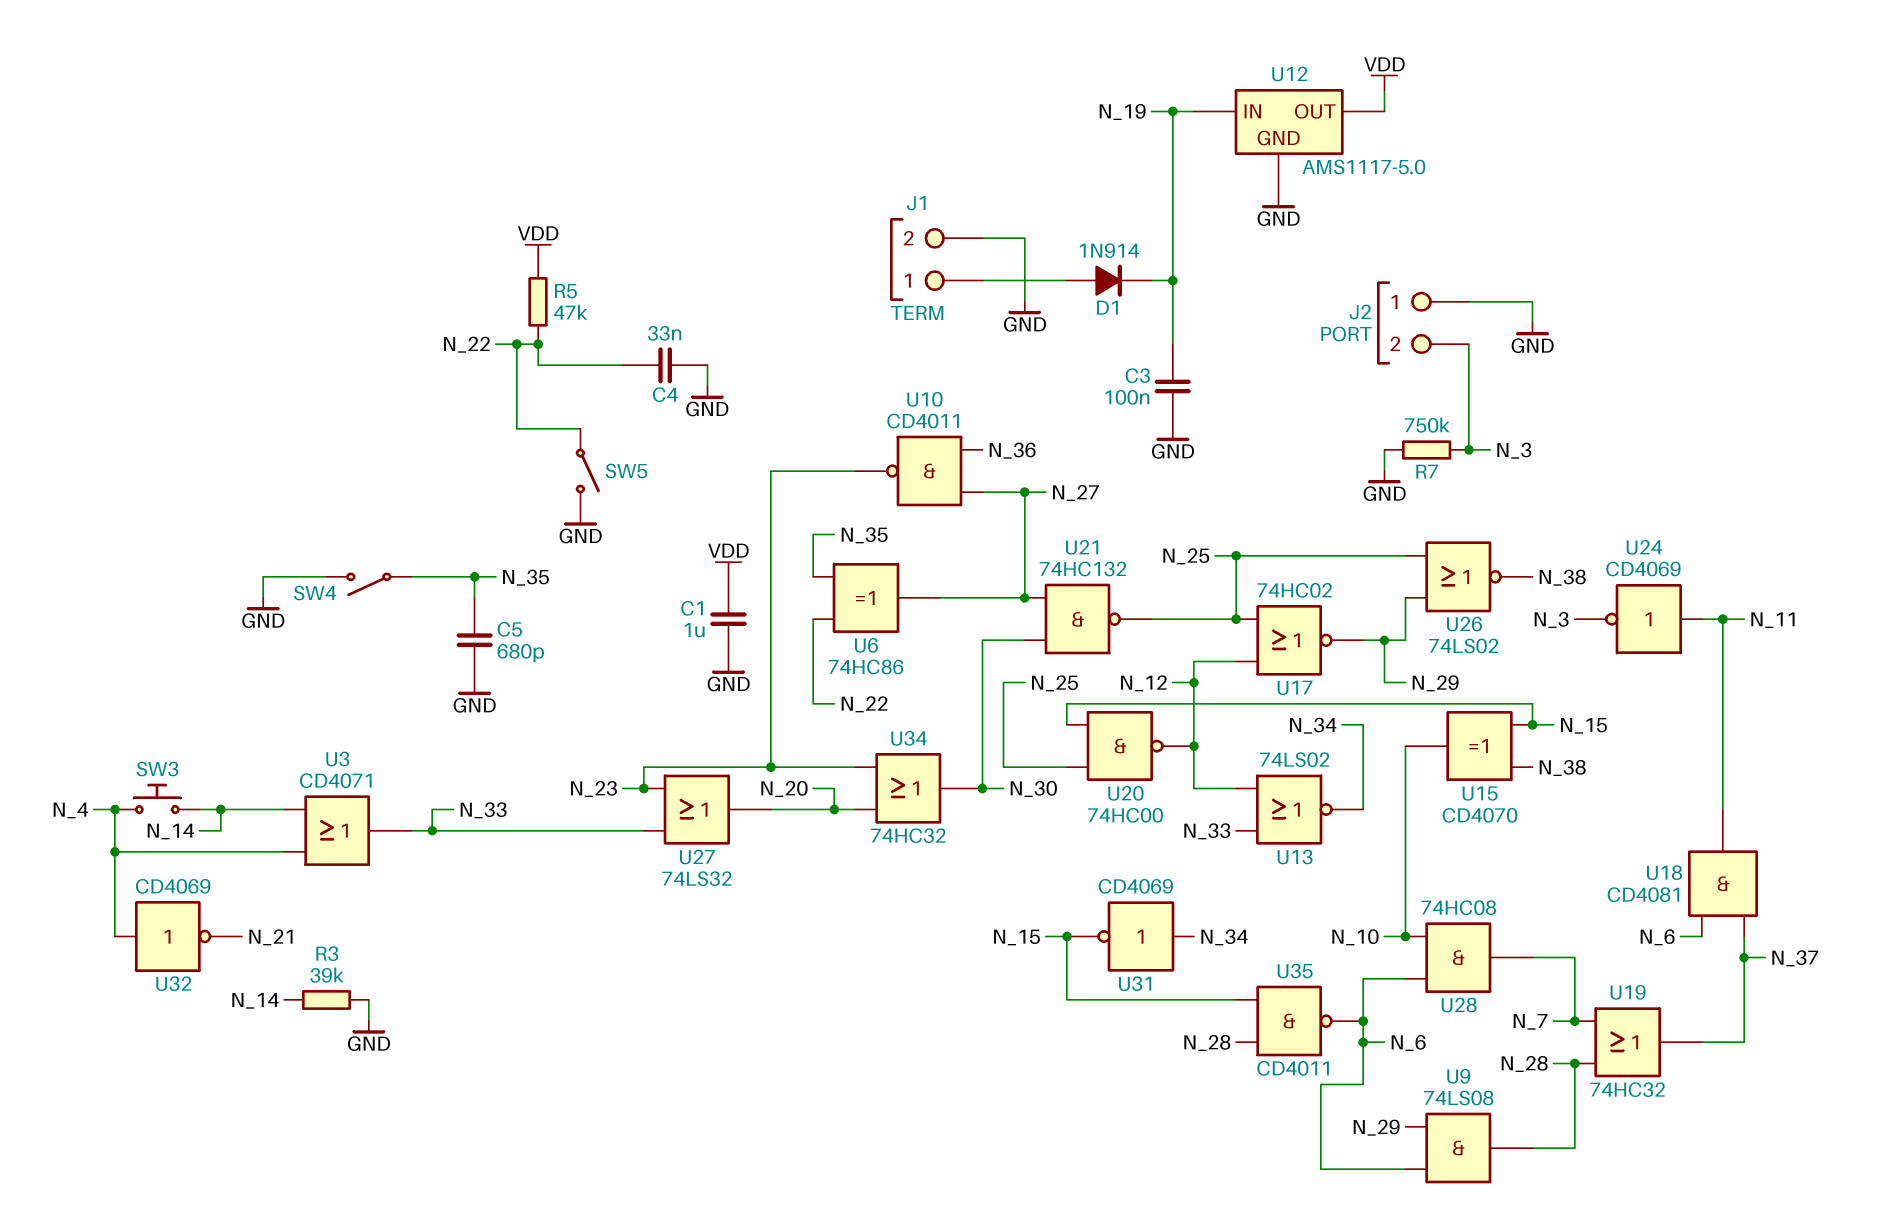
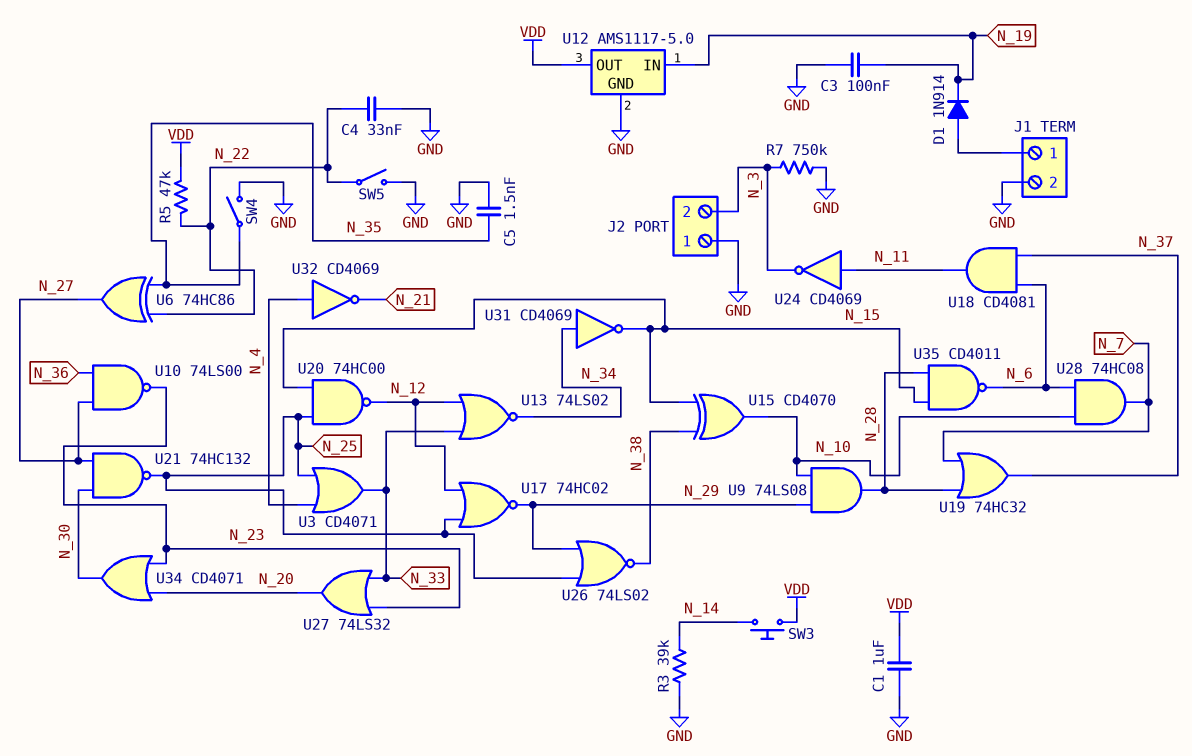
C5: 680pF (GND, N_35) -> 1.5nF (GND, N_35)
SW3: button (N_4, N_14) -> button (N_14, VDD)
U3: OR CD4071 (in N_4, in N_14, out N_33) -> OR CD4071 (in N_4, in N_25, out N_33)
U9: AND 74LS08 (in N_6, in N_29, out N_28) -> AND 74LS08 (in N_10, in N_29, out N_28)
U10: NAND CD4011 (in N_27, in N_36, out N_23) -> NAND 74LS00 (in N_27, in N_36, out N_23)
U34: OR 74HC32 (in N_20, in N_23, out N_30) -> OR CD4071 (in N_20, in N_23, out N_30)

